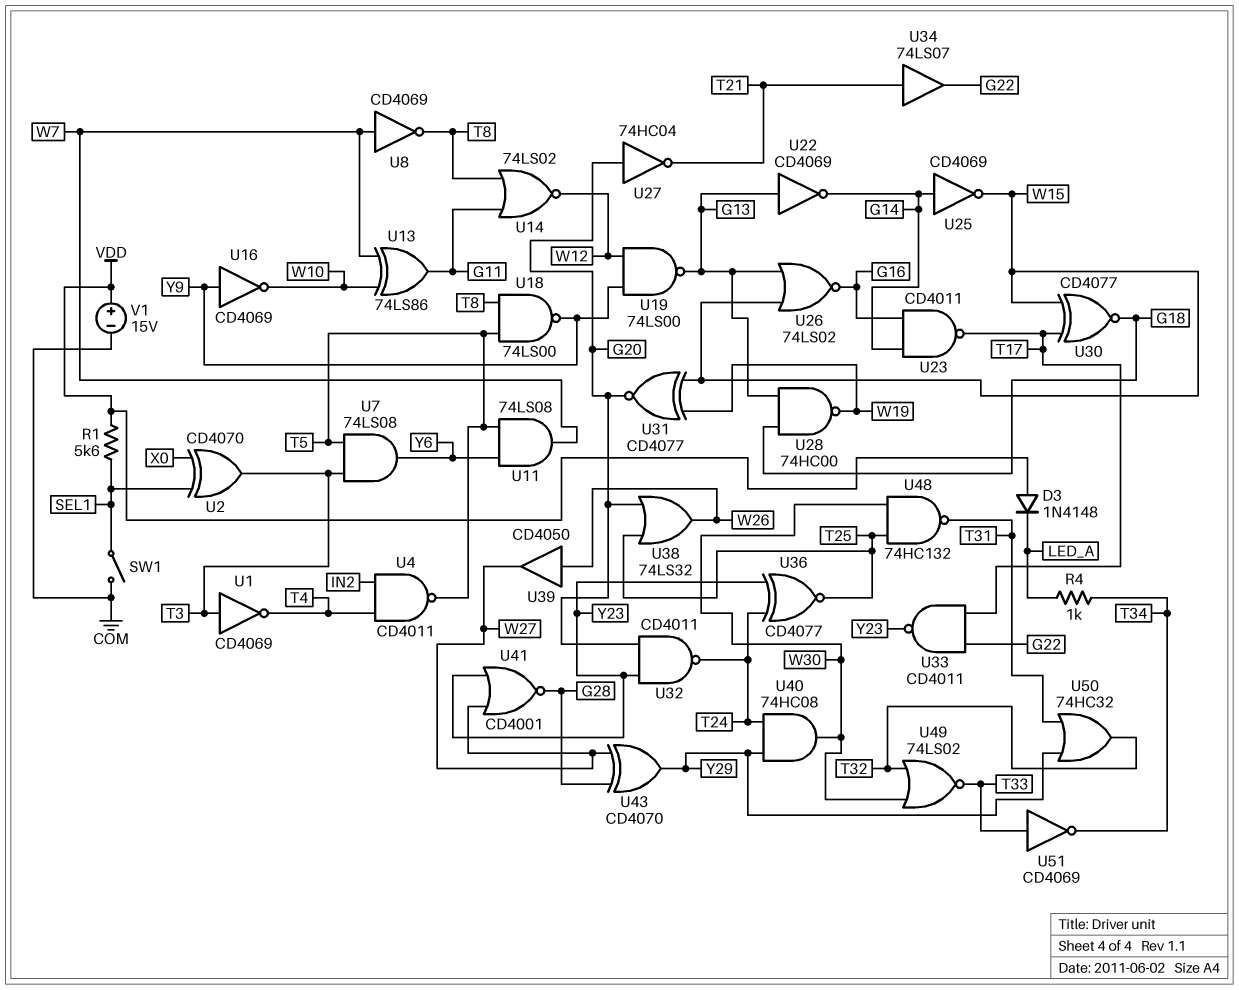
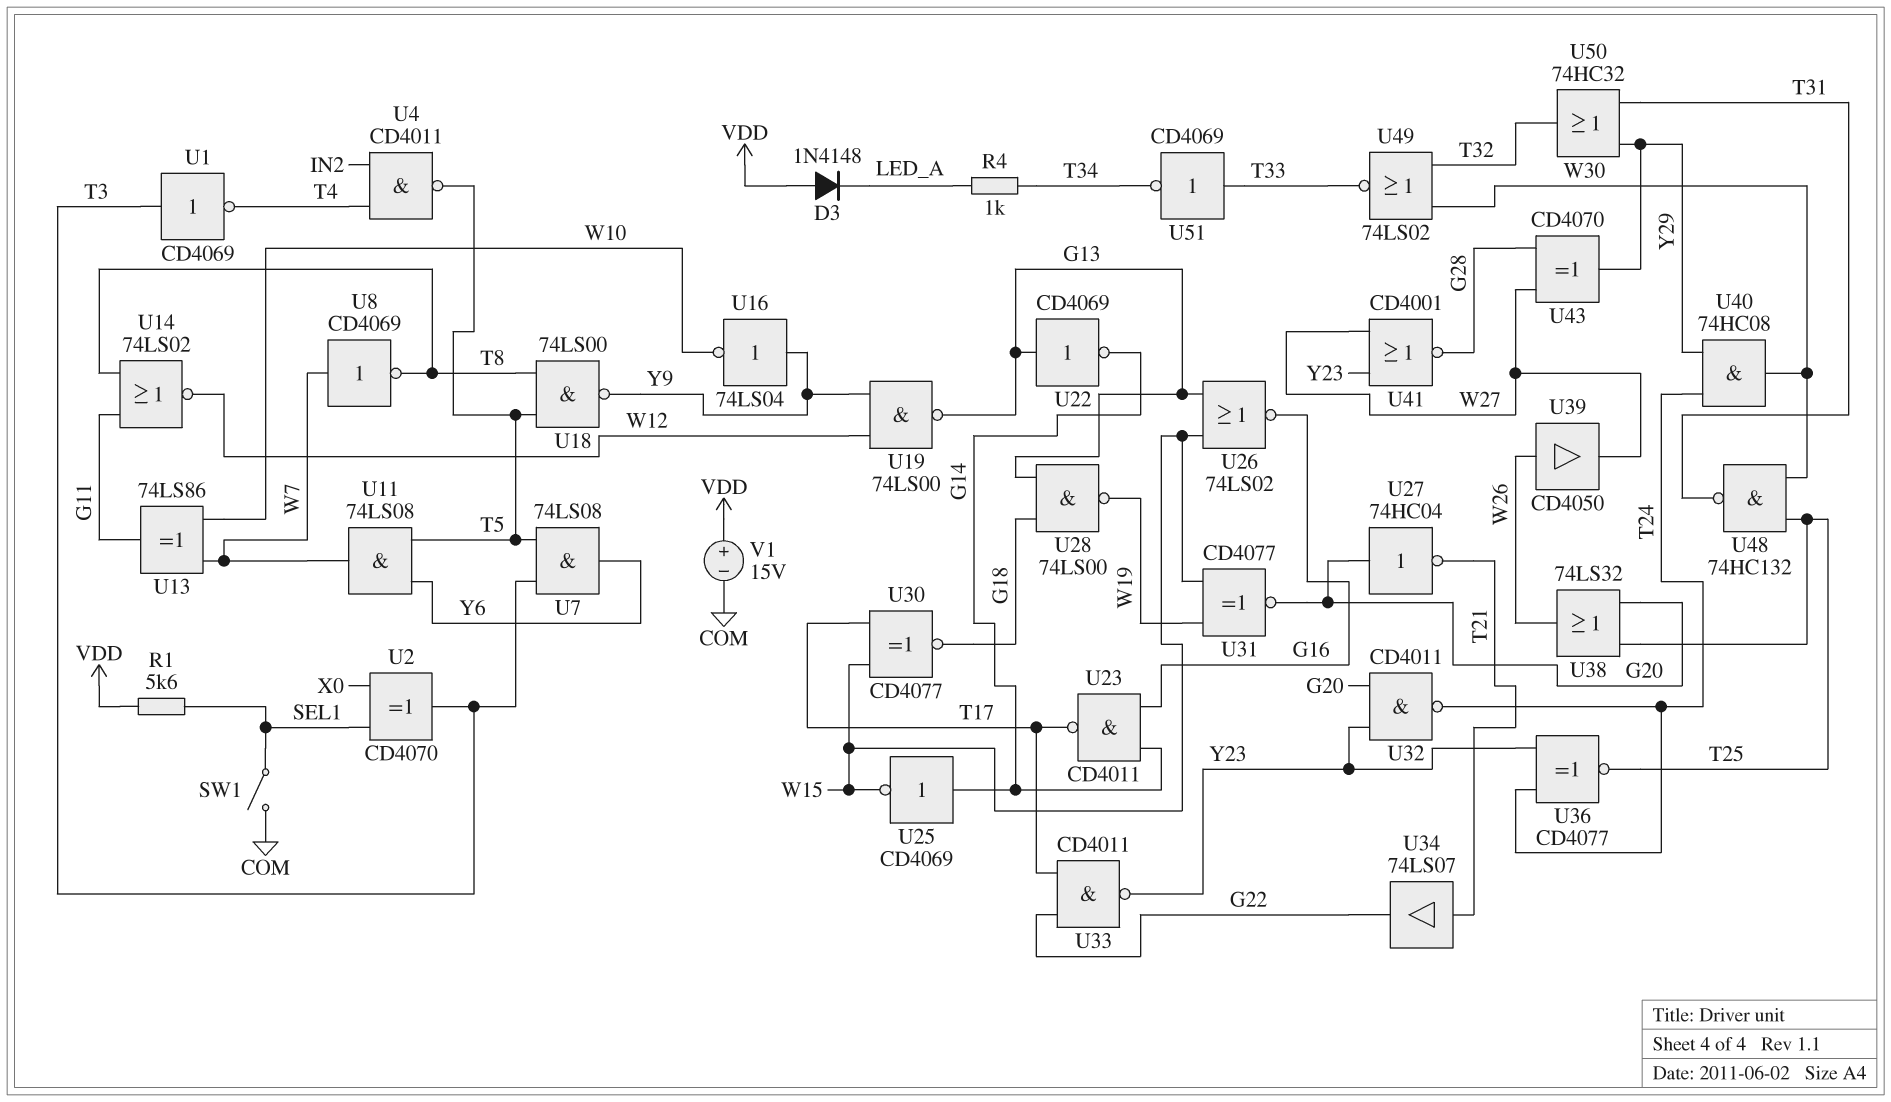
U16: NOT CD4069 (in Y9, out W10) -> NOT 74LS04 (in Y9, out W10)
U28: NAND 74HC00 (in G13, in G18, out W19) -> NAND 74LS00 (in G13, in G18, out W19)

